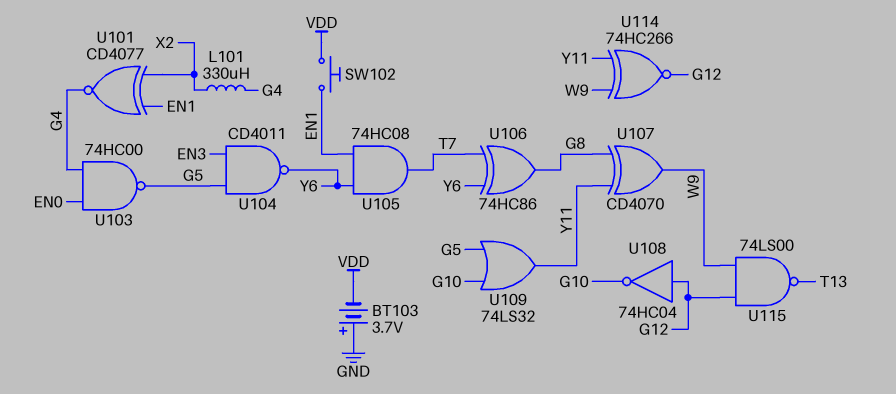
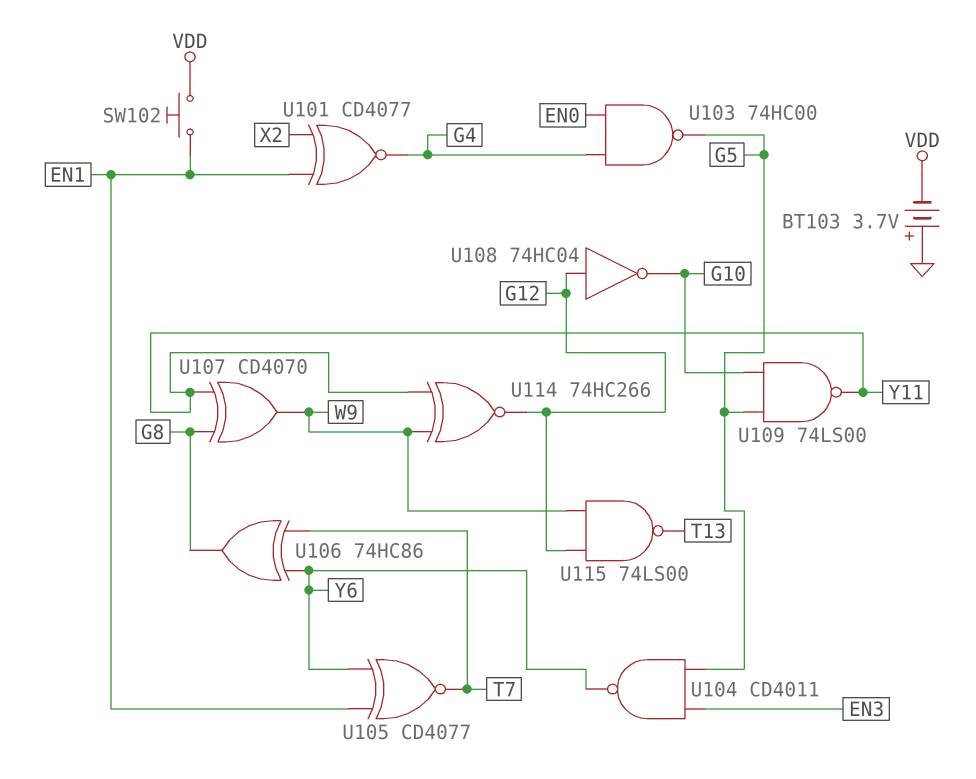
L101: 330uH (G4, X2) -> none
U105: AND 74HC08 (in EN1, in Y6, out T7) -> XNOR CD4077 (in EN1, in Y6, out T7)
U109: OR 74LS32 (in G5, in G10, out Y11) -> NAND 74LS00 (in G5, in G10, out Y11)

